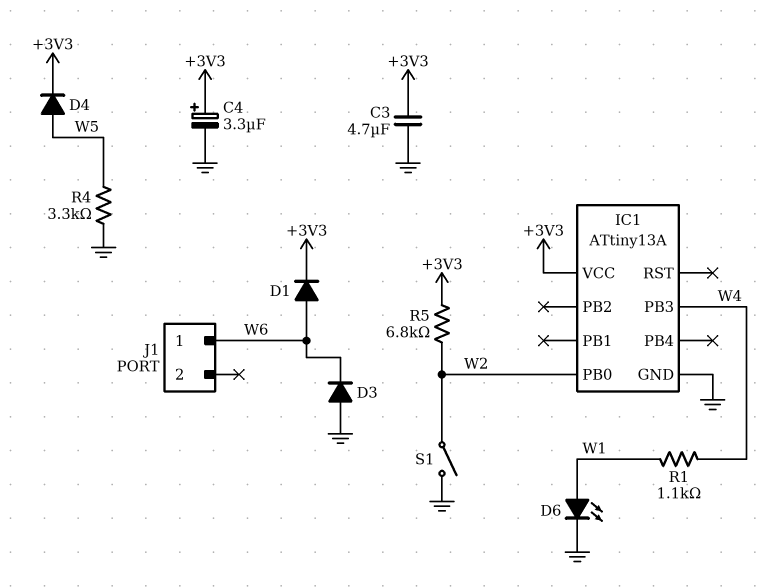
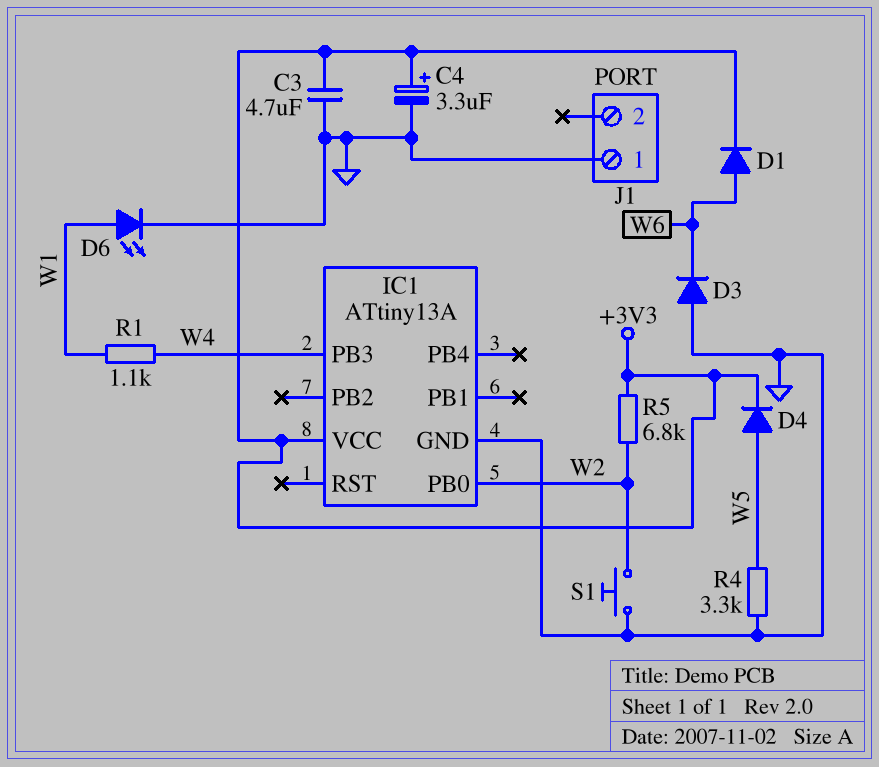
J1 pin 1: W6 -> GND
S1: switch (GND, W2) -> button (GND, W2)

